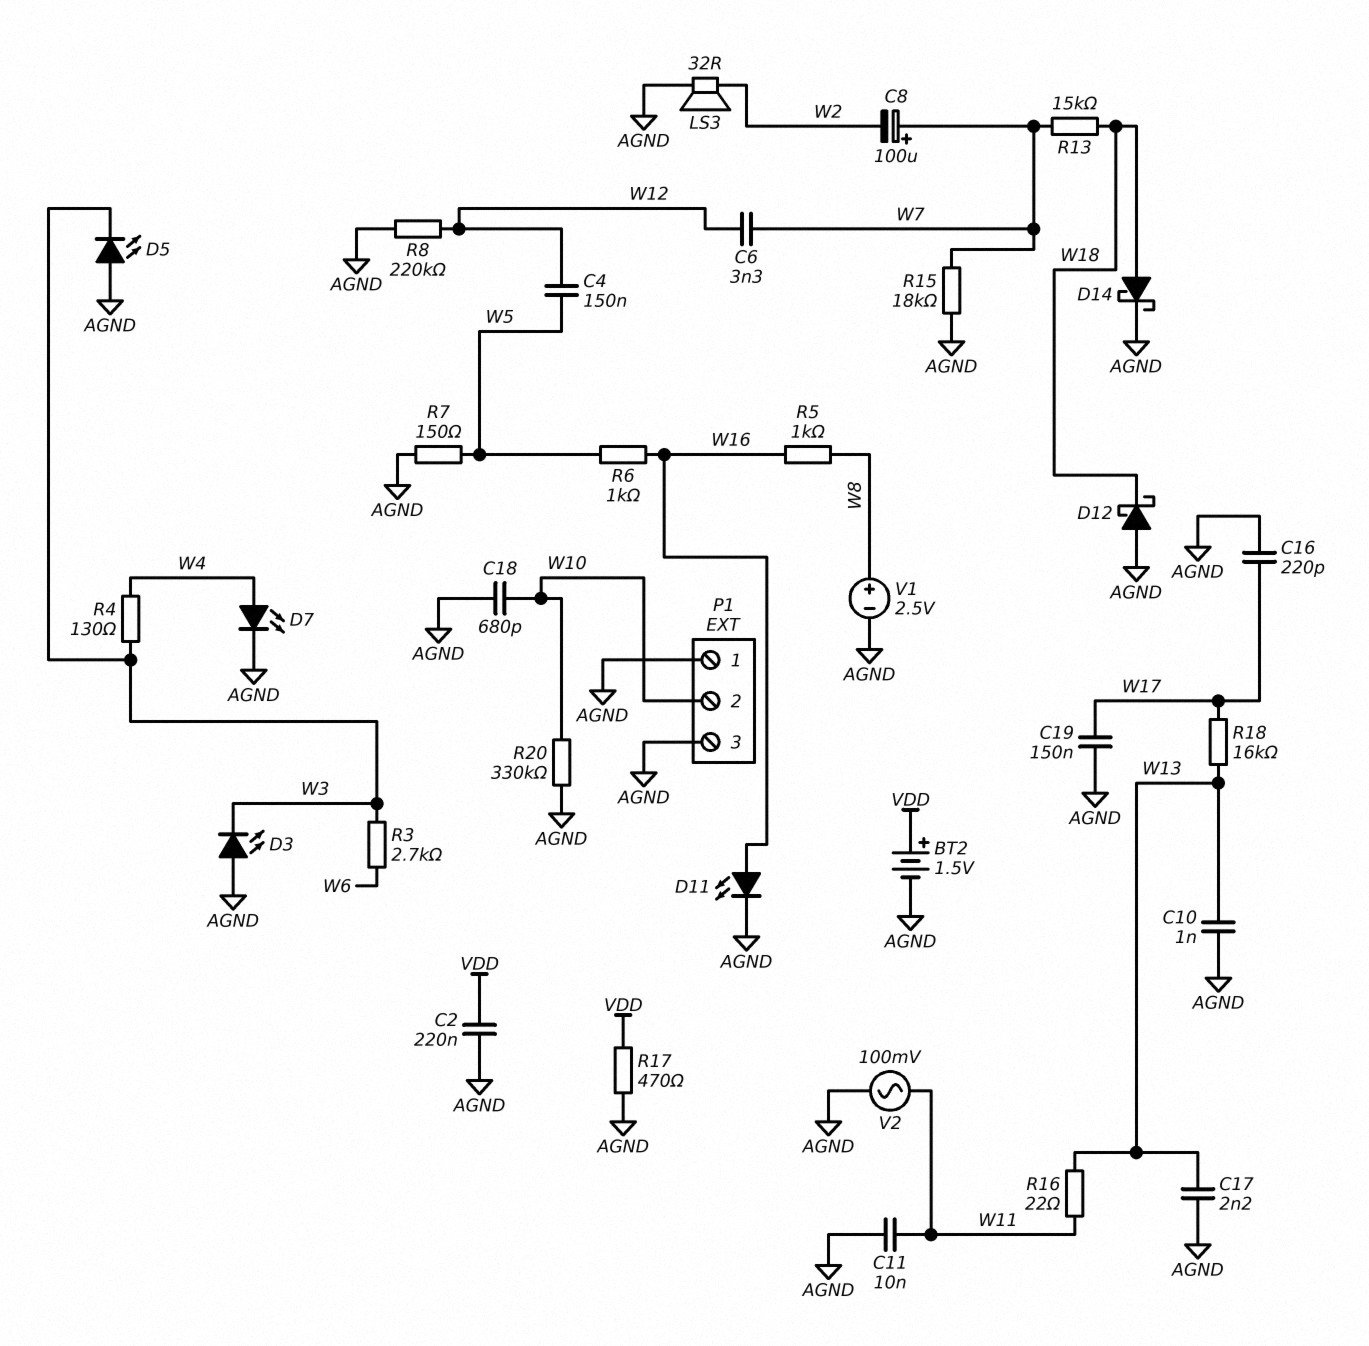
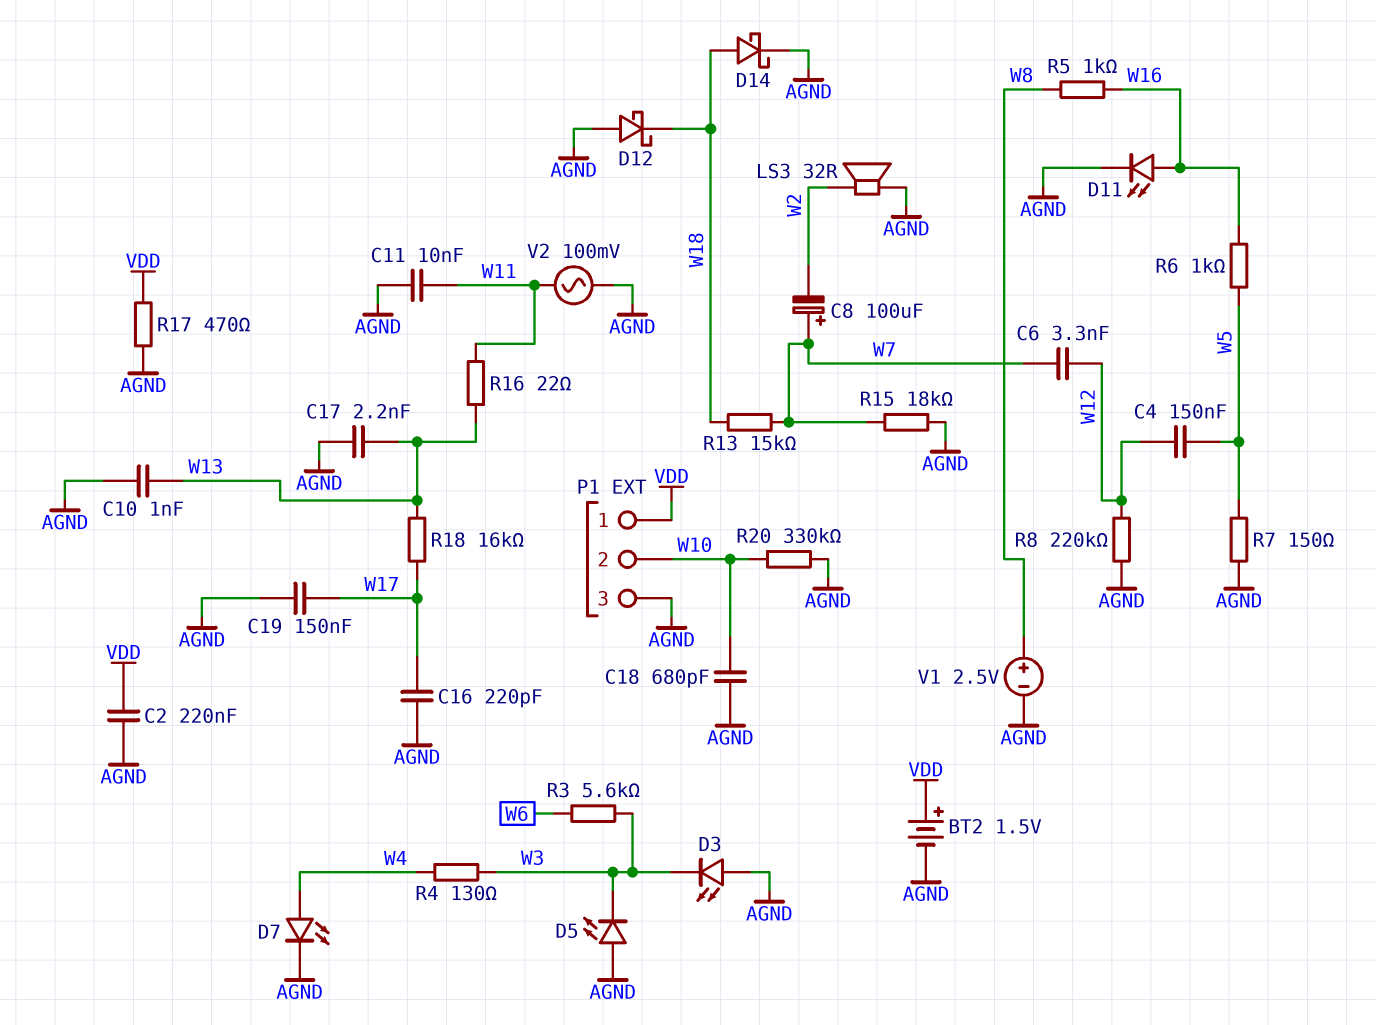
P1 pin 1: AGND -> VDD
R3: 2.7k (W3, W6) -> 5.6k (W3, W6)

